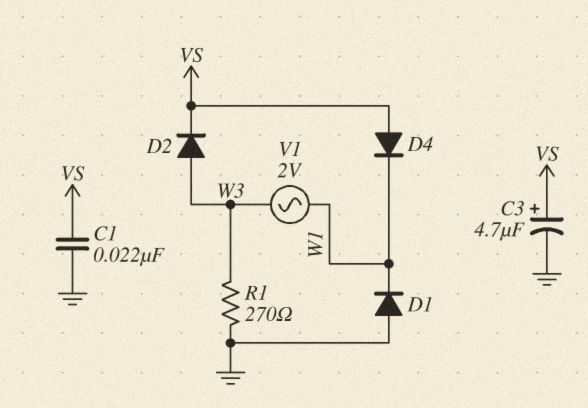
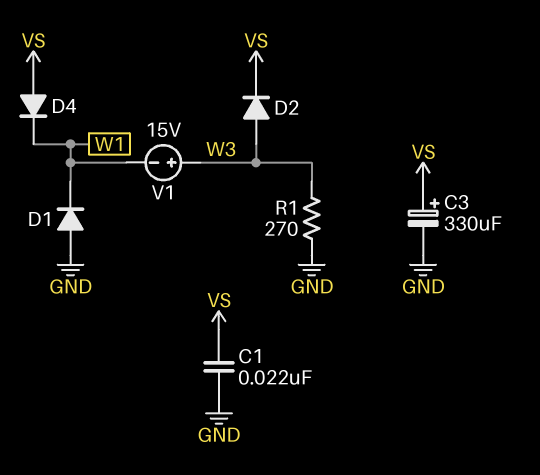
C3: 4.7uF (plus VS, minus GND) -> 330uF (plus VS, minus GND)
V1: AC 2V (W1, W3) -> 15V (plus W3, minus W1)

